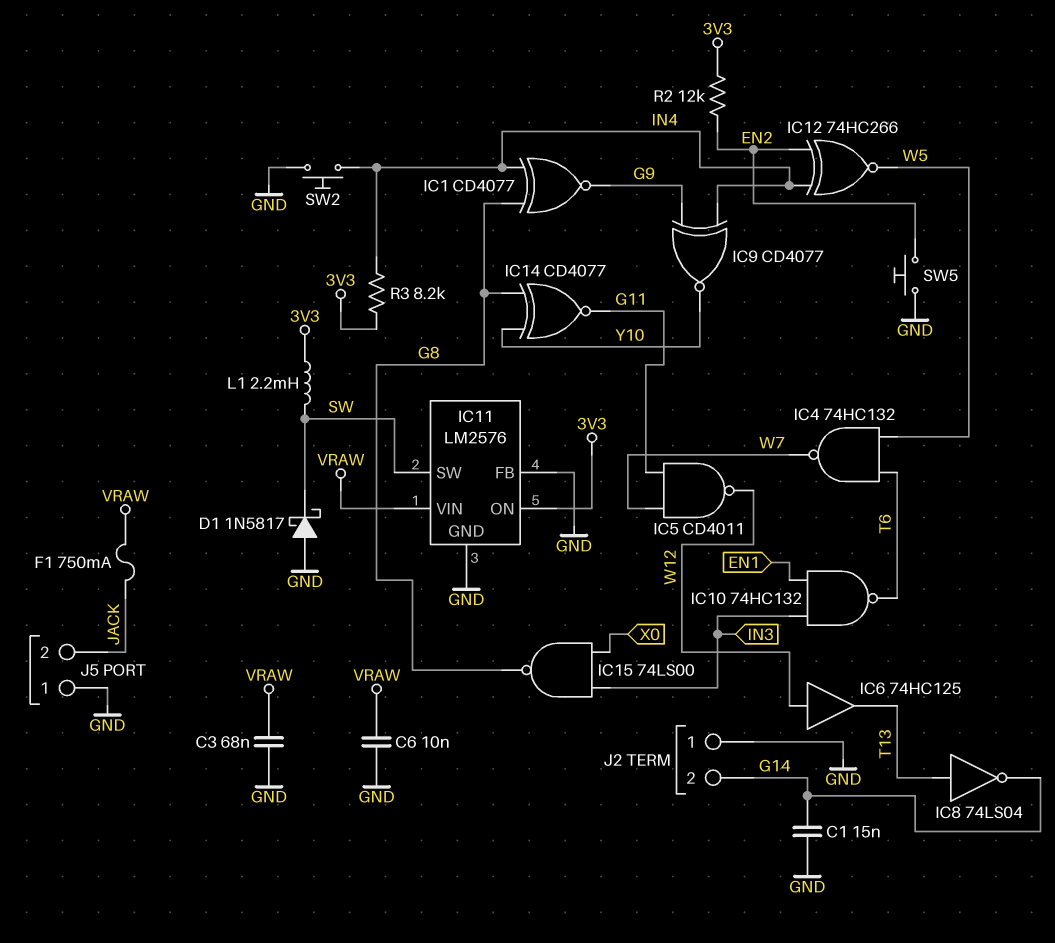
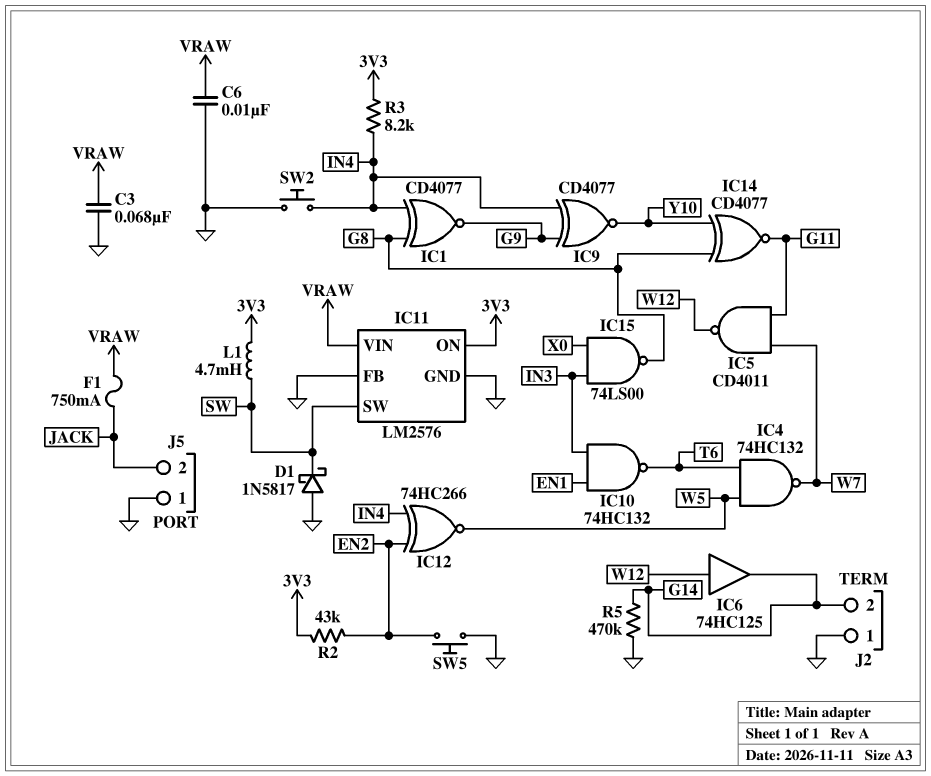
C1: 15nF (G14, GND) -> none
IC6: buffer 74HC125 (in W12, out T13) -> buffer 74HC125 (in W12, out G14)
IC8: NOT 74LS04 (in T13, out G14) -> none
L1: 2.2mH (3V3, SW) -> 4.7mH (3V3, SW)
R2: 12k (3V3, EN2) -> 43k (3V3, EN2)
R5: none -> 470k (G14, GND)

